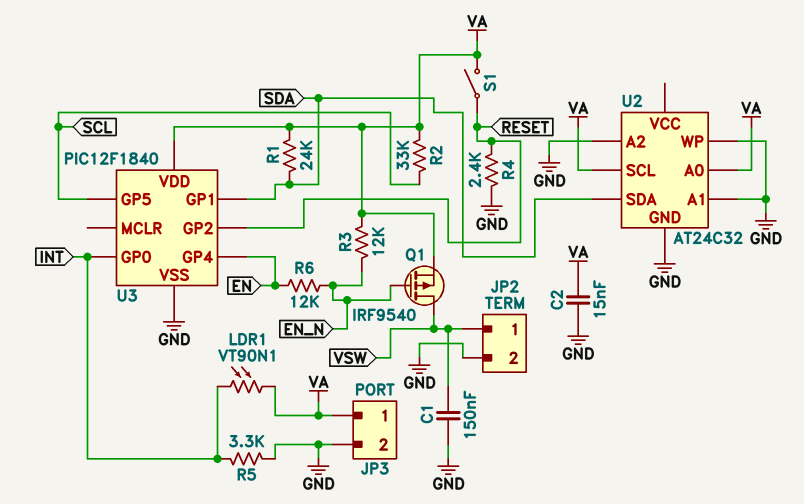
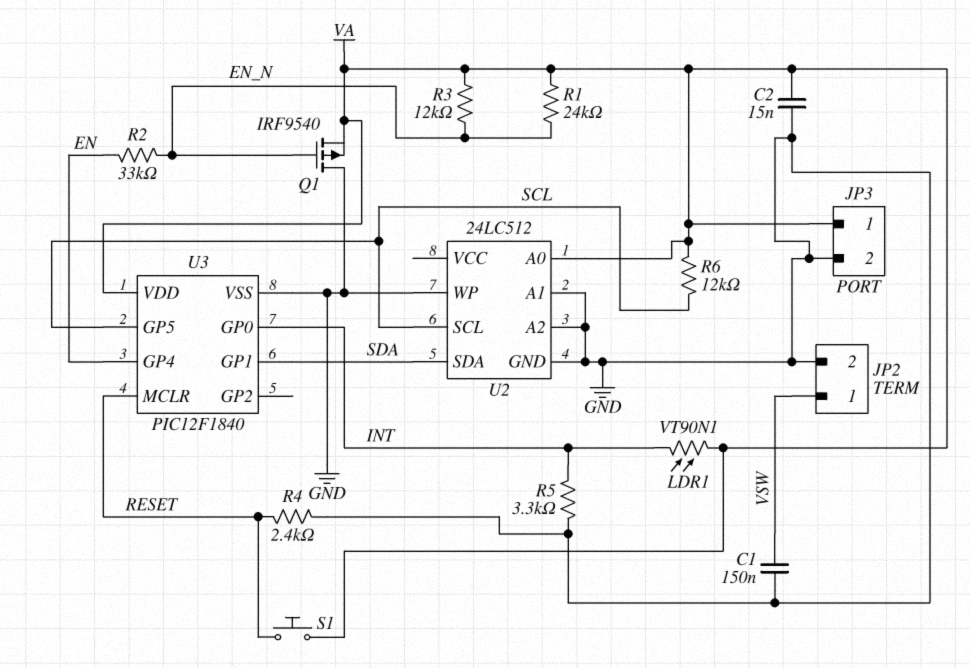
Q1: PMOS IRF9540 (G EN_N, D VSW, S VA) -> PMOS IRF9540 (G EN_N, D GND, S VA)
R1: 24k (SDA, VA) -> 24k (EN_N, VA)
R2: 33k (SCL, VA) -> 33k (EN, EN_N)
R6: 12k (EN, EN_N) -> 12k (SCL, VA)
S1: switch (RESET, VA) -> button (RESET, VA)
U2: AT24C32 -> 24LC512
U2 pin SCL: VA -> SCL
U3 pin GP2: RESET -> none
U3 pin MCLR: none -> RESET

